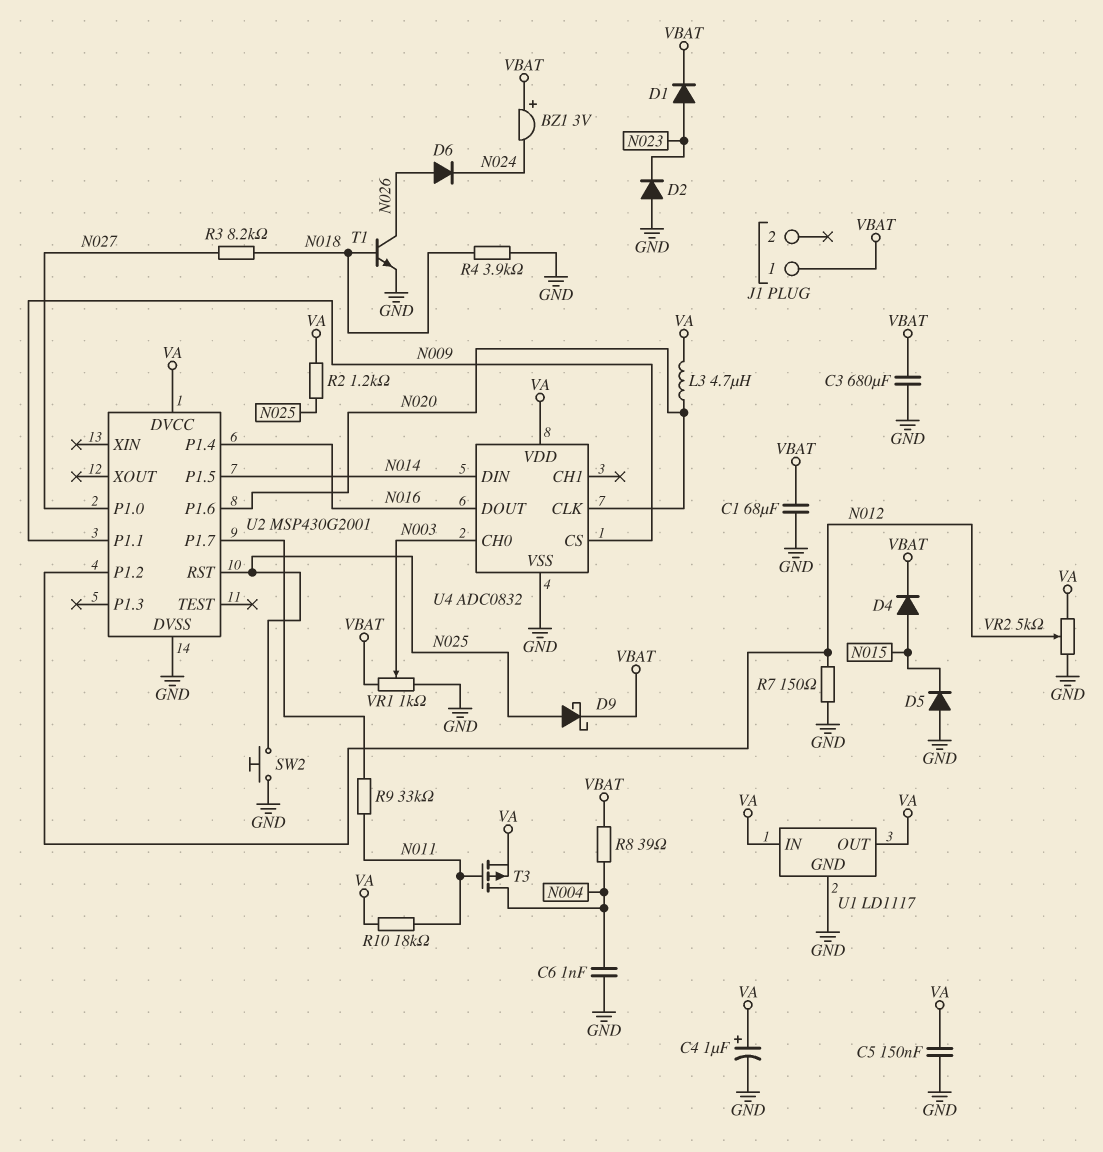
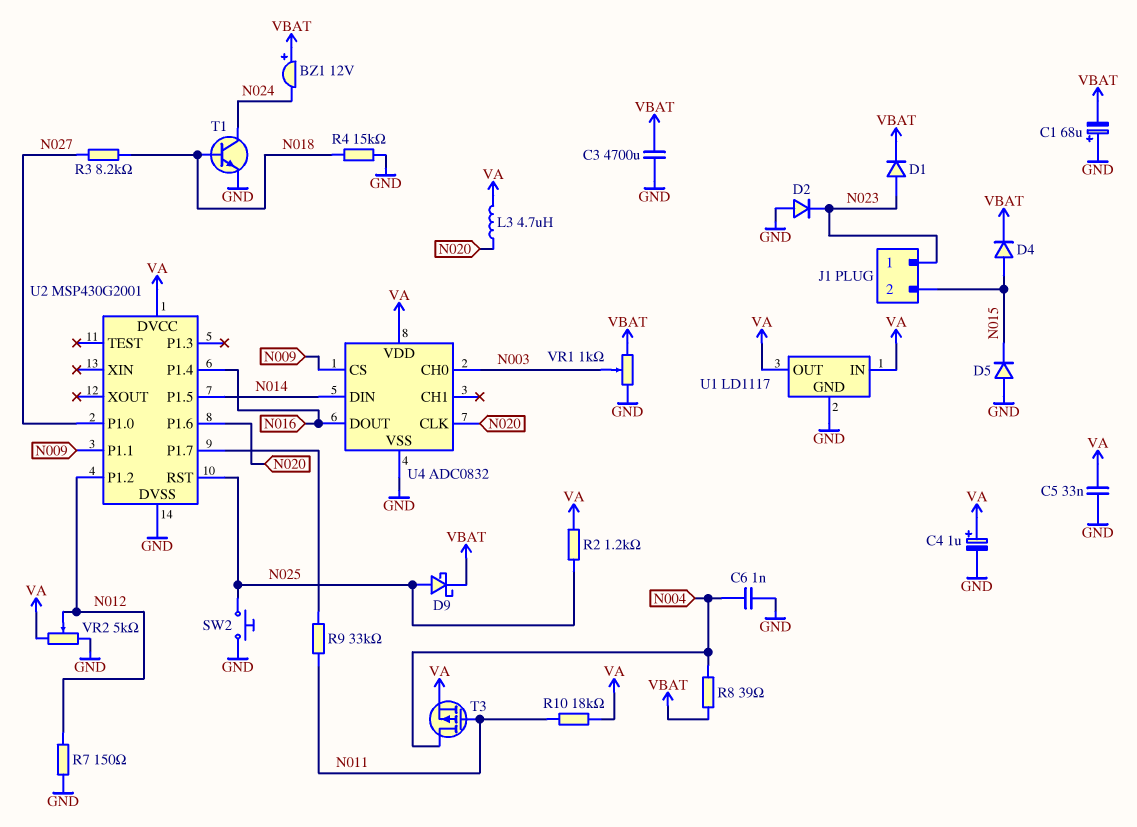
BZ1: buzzer 3V (plus VBAT, minus N024) -> buzzer 12V (plus VBAT, minus N024)
C1: 68uF (GND, VBAT) -> 68uF (plus GND, minus VBAT)
C3: 680uF (GND, VBAT) -> 4700uF (GND, VBAT)
C5: 150nF (GND, VA) -> 33nF (GND, VA)
D6: diode (A N026, K N024) -> none
J1 pin 1: VBAT -> N023
J1 pin 2: none -> N015
R4: 3.9k (GND, N018) -> 15k (GND, N018)
T1: NPN (B N018, C N026, E GND) -> NPN (B N018, C N024, E GND)

